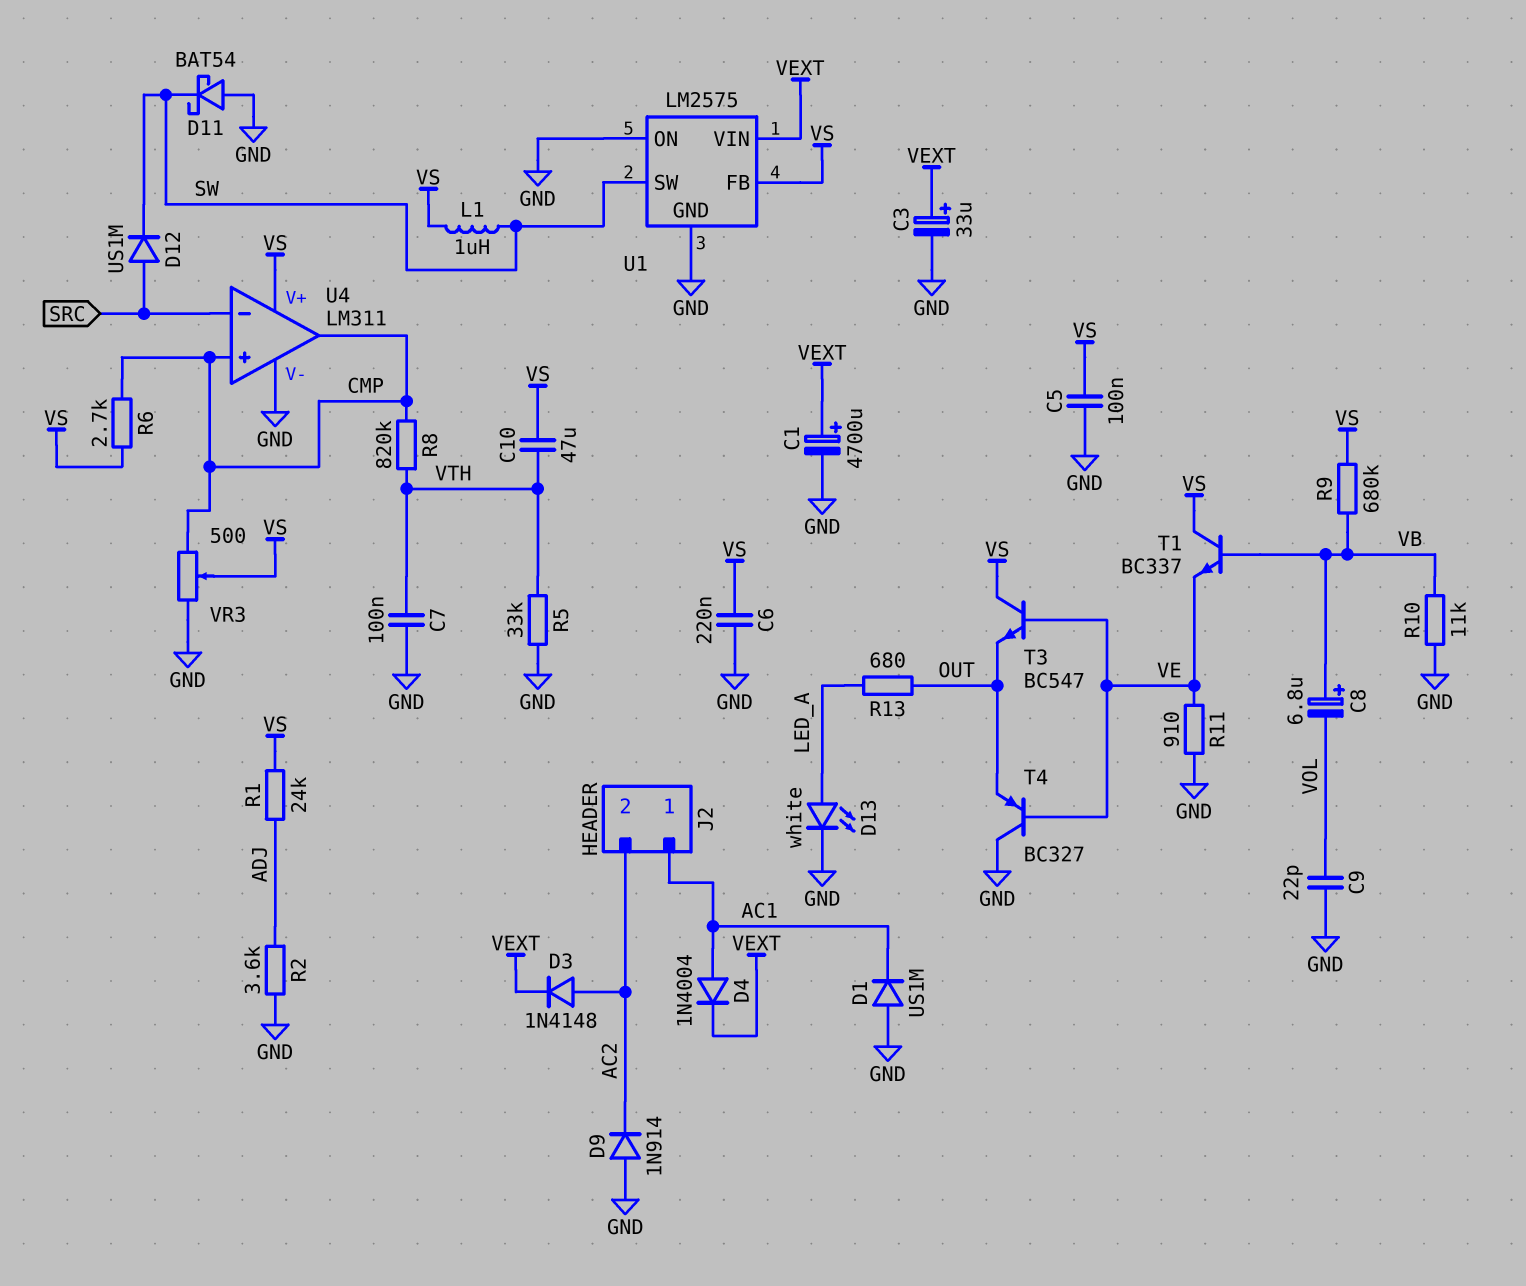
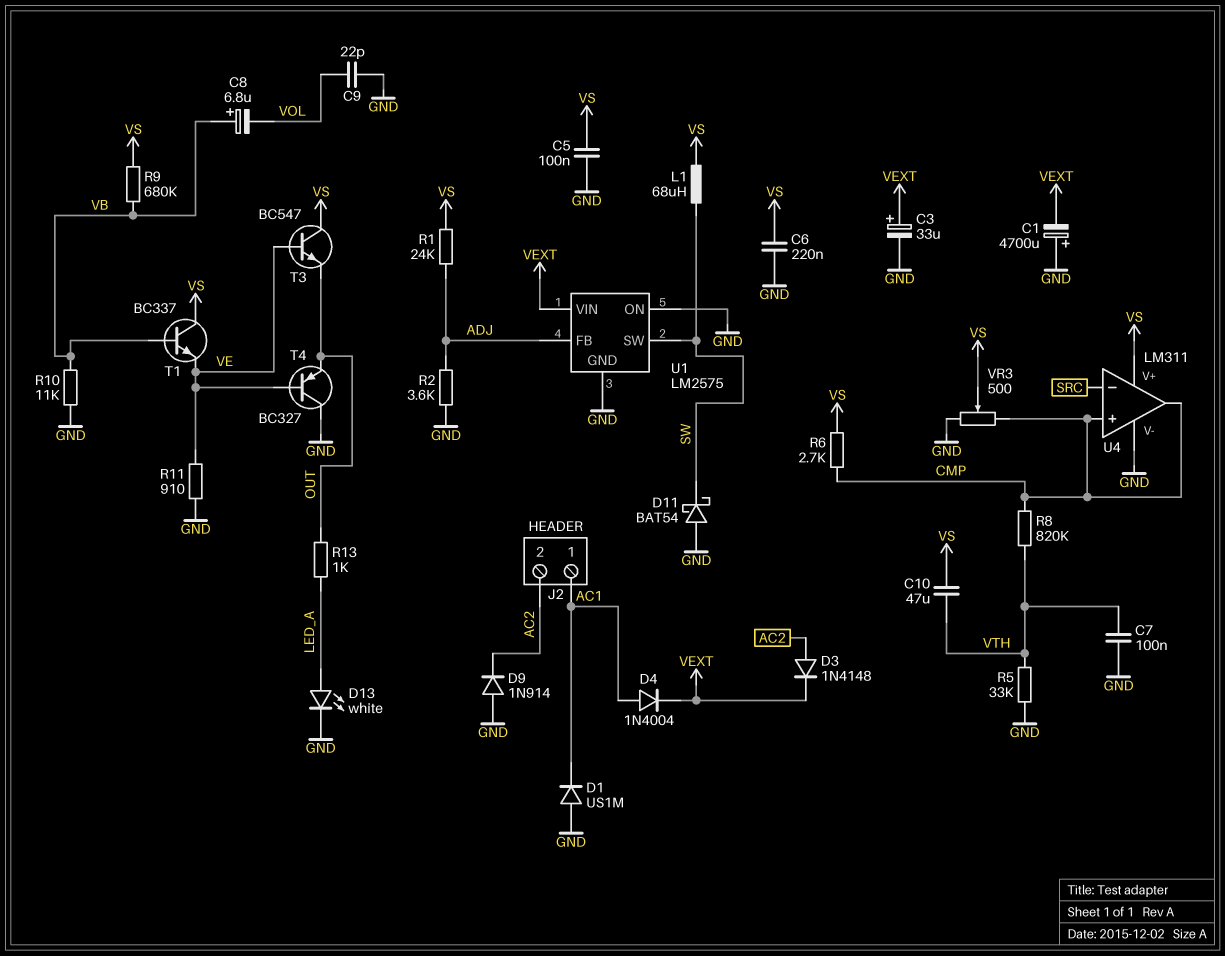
C1: 4700uF (plus VEXT, minus GND) -> 4700uF (plus GND, minus VEXT)
D12: diode US1M (A SRC, K SW) -> none
L1: 1uH (SW, VS) -> 68uH (SW, VS)
R13: 680 (LED_A, OUT) -> 1k (LED_A, OUT)
U1 pin FB: VS -> ADJ

